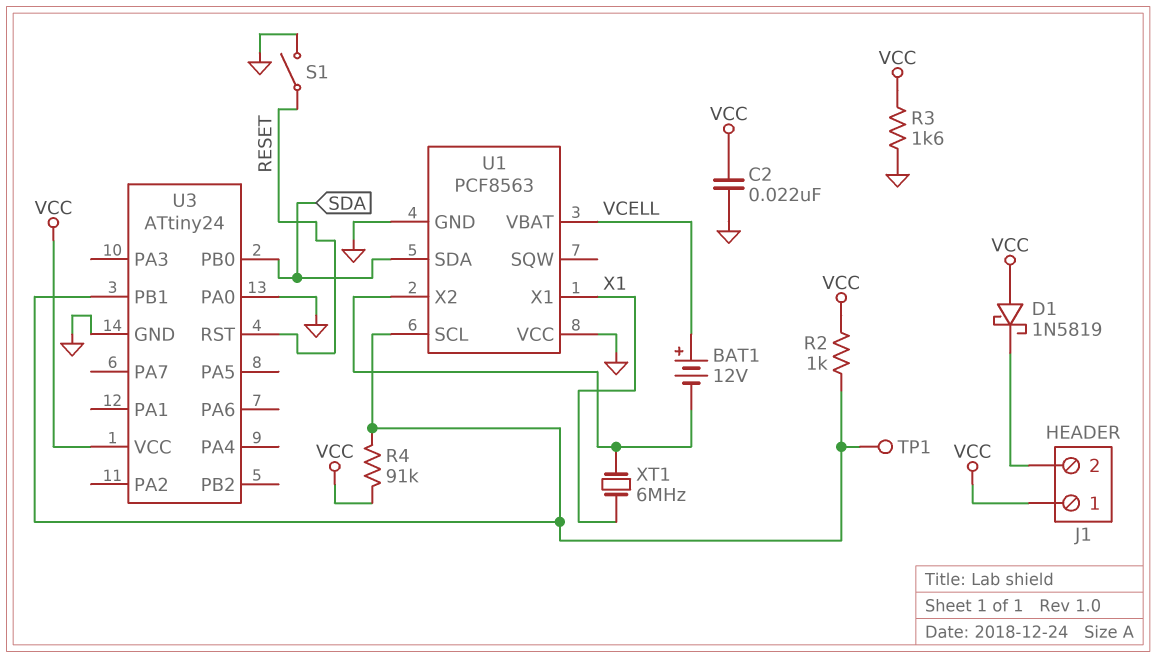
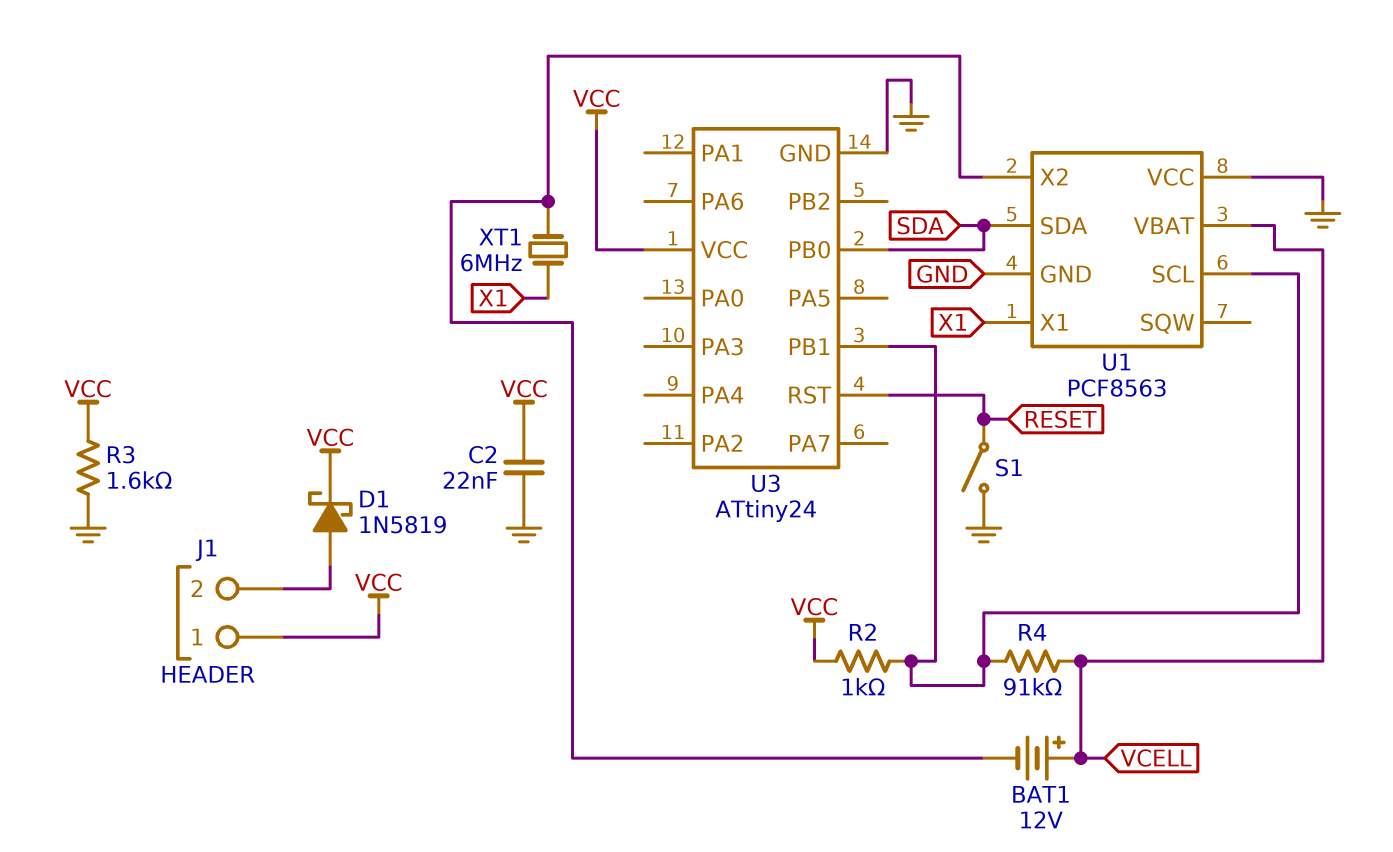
D1: schottky 1N5819 (A VCC, K J1/2) -> schottky 1N5819 (A J1/2, K VCC)
R4: 91k (U1/SCL, VCC) -> 91k (U1/SCL, VCELL)
TP1: test point (U1/SCL) -> none
U3 pin PA0: GND -> none

